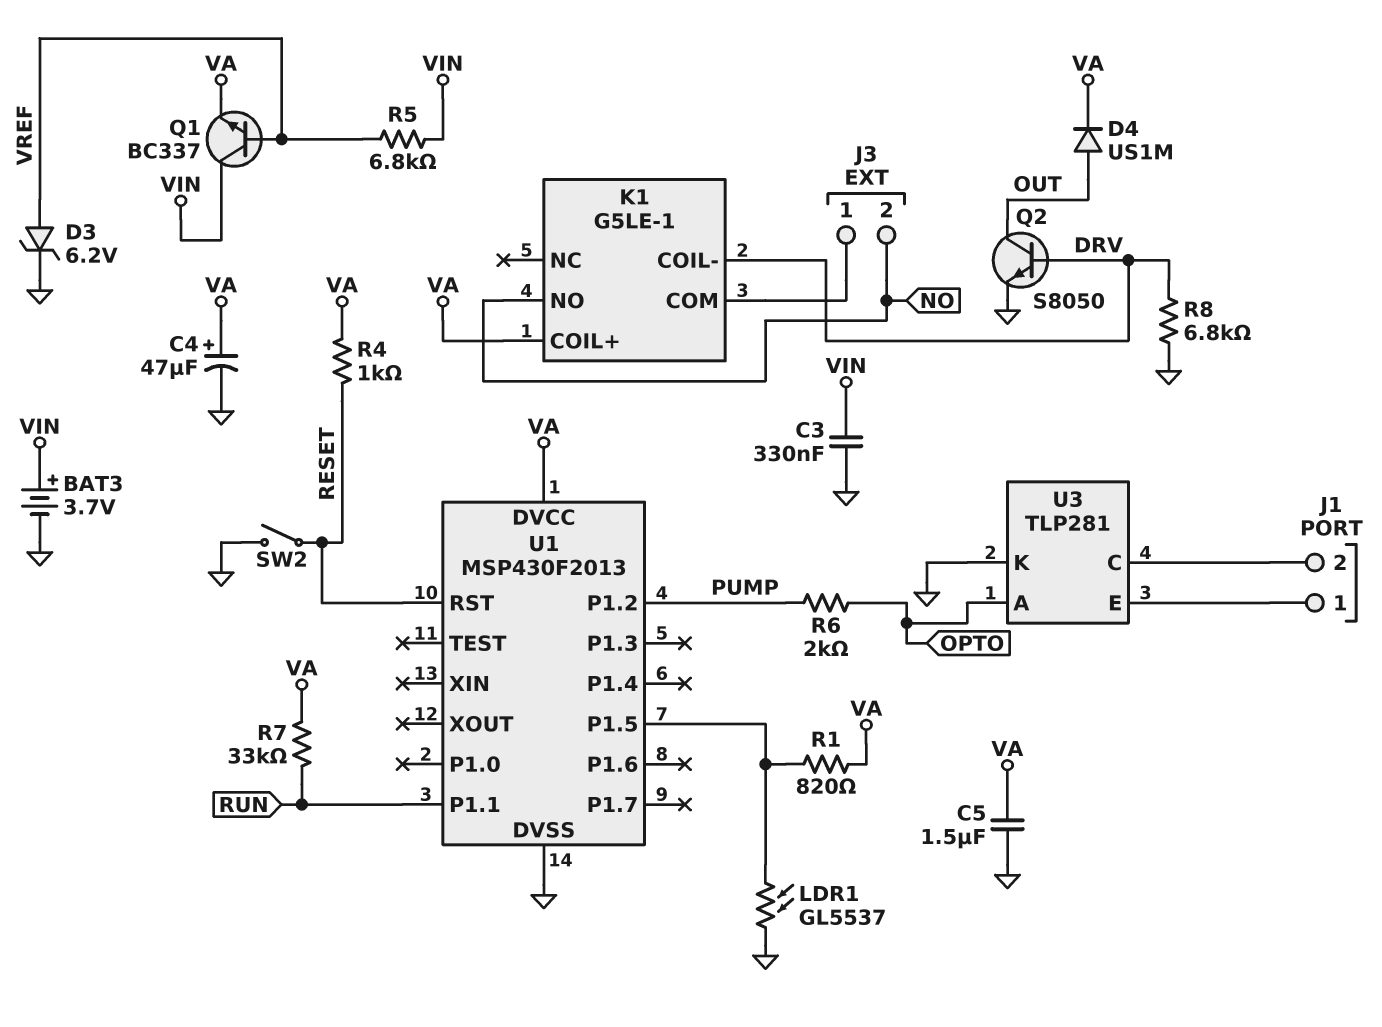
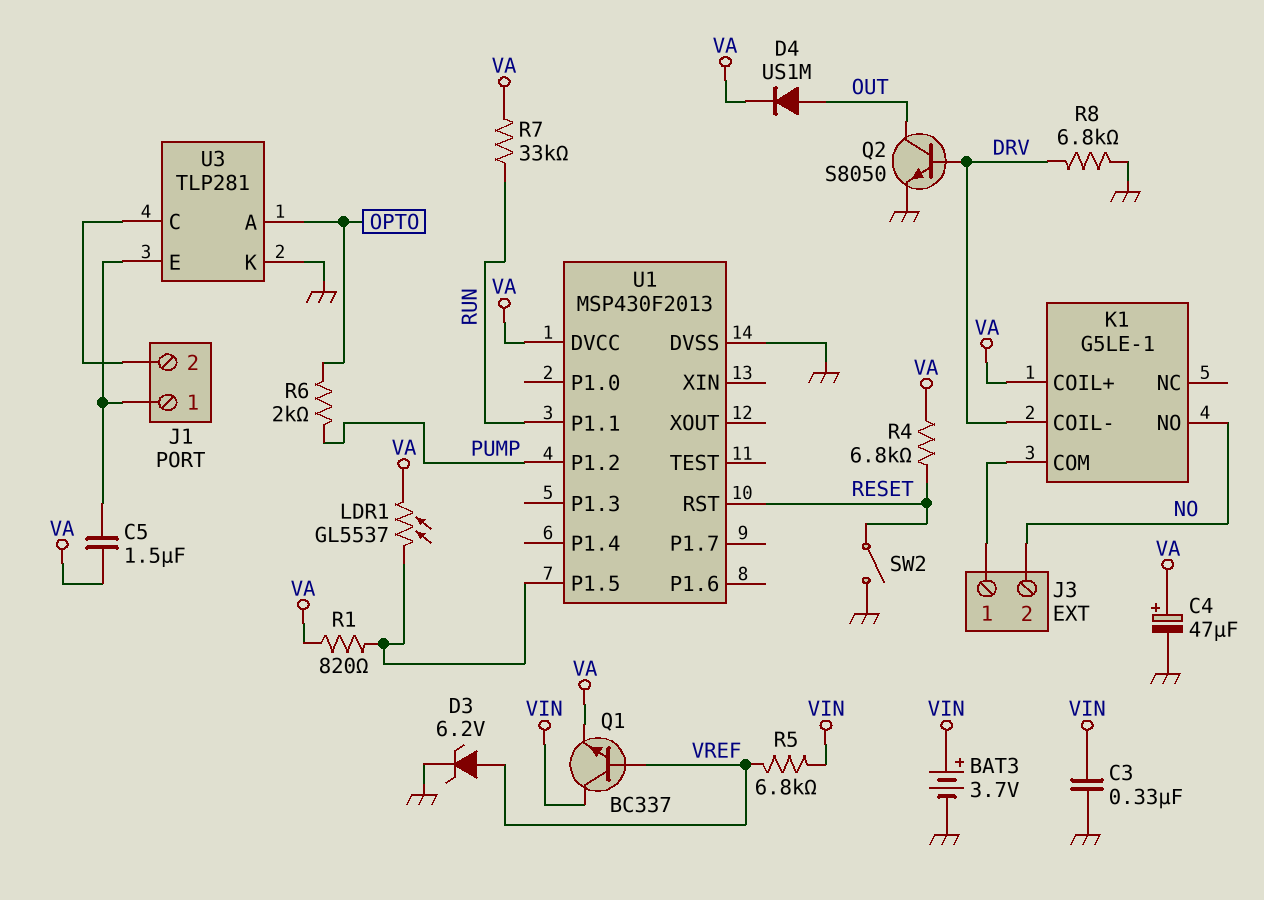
C5: 1.5uF (GND, VA) -> 1.5uF (J1/1, VA)
LDR1: GL5537 (GND, U1/P1.5) -> GL5537 (U1/P1.5, VA)
R4: 1k (RESET, VA) -> 6.8k (RESET, VA)

